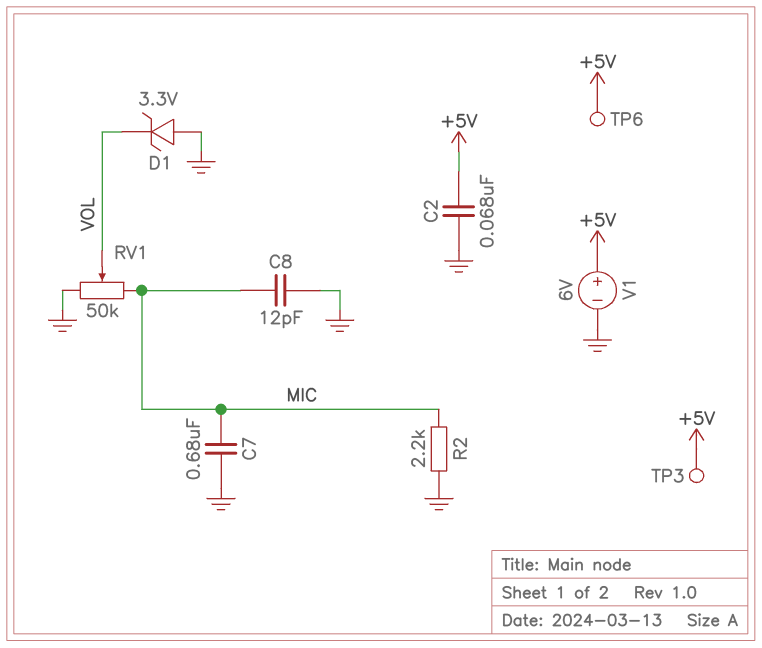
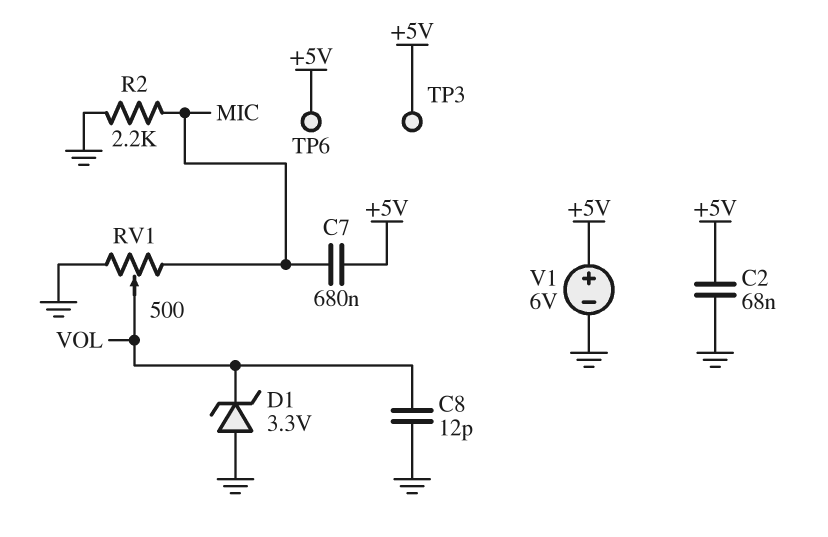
C7: 680nF (GND, MIC) -> 680nF (+5V, MIC)
C8: 12pF (GND, MIC) -> 12pF (GND, VOL)
RV1: 50k (GND, MIC, wiper VOL) -> 500 (GND, MIC, wiper VOL)

